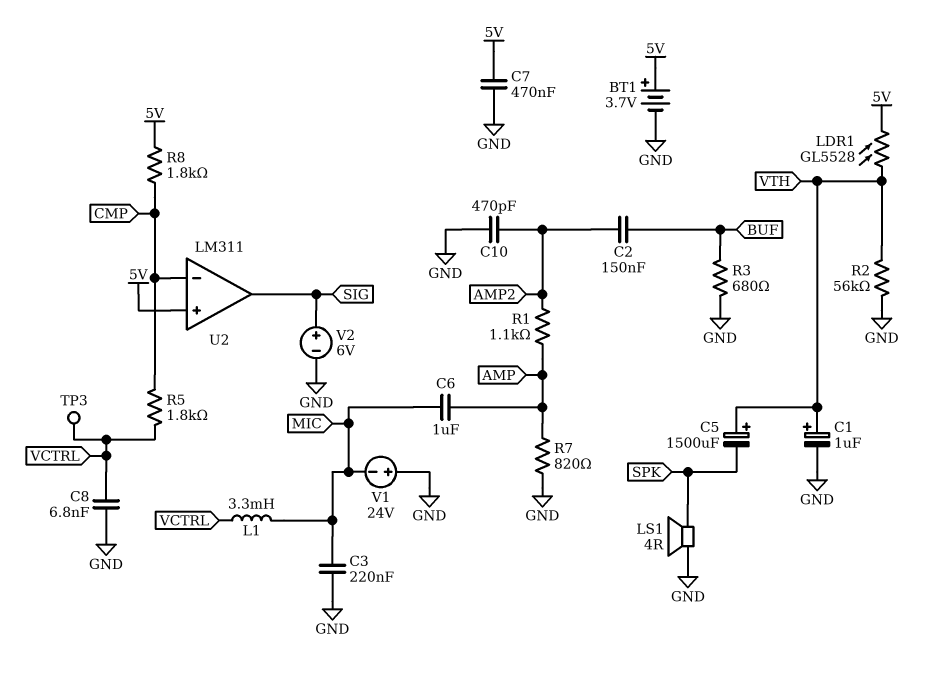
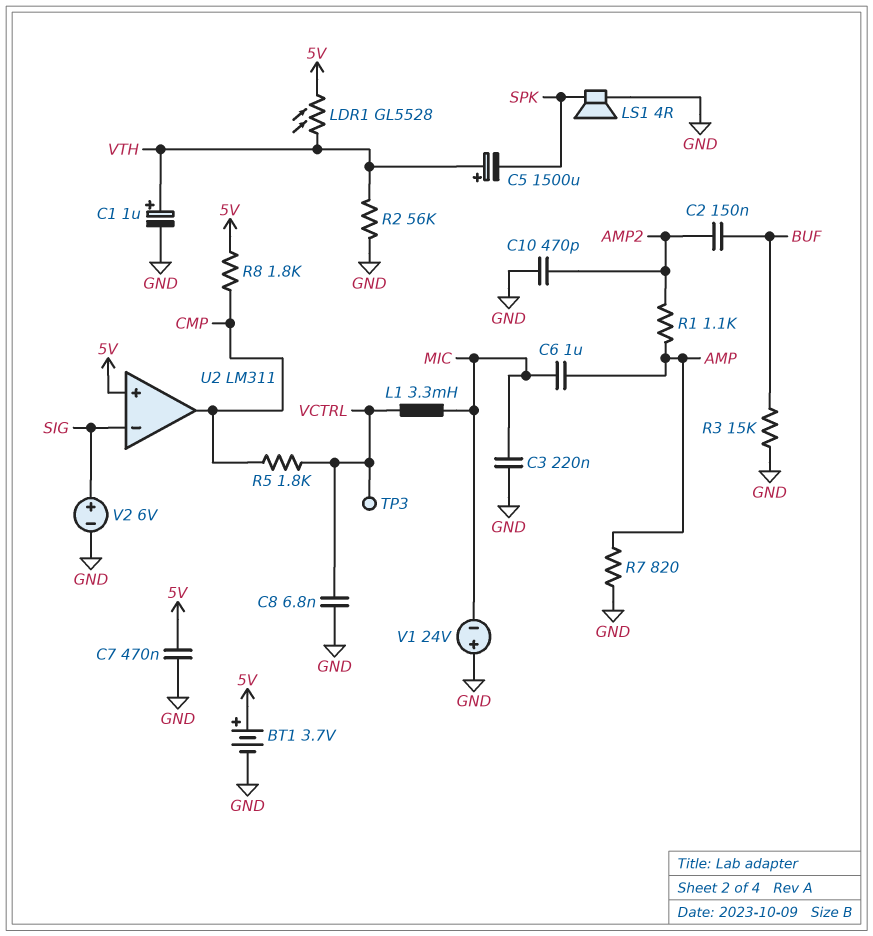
R3: 680 (BUF, GND) -> 15k (BUF, GND)
U2 pin in-: CMP -> SIG
U2 pin out: SIG -> CMP

